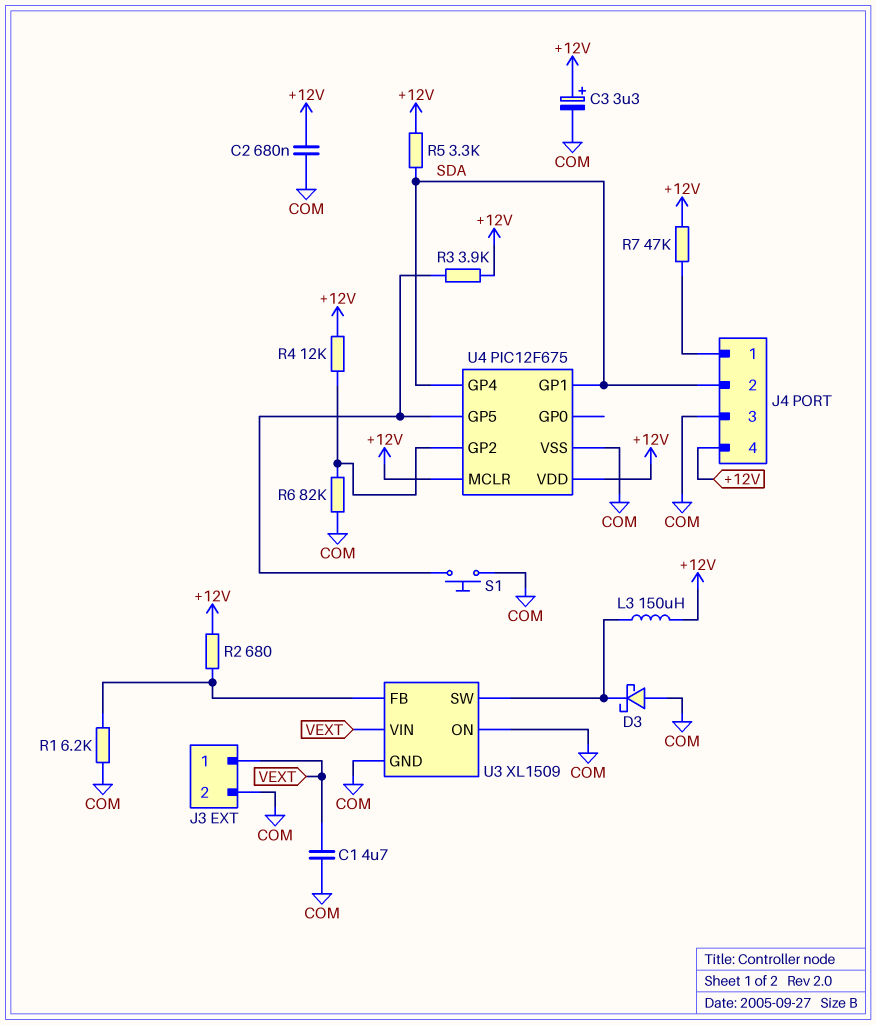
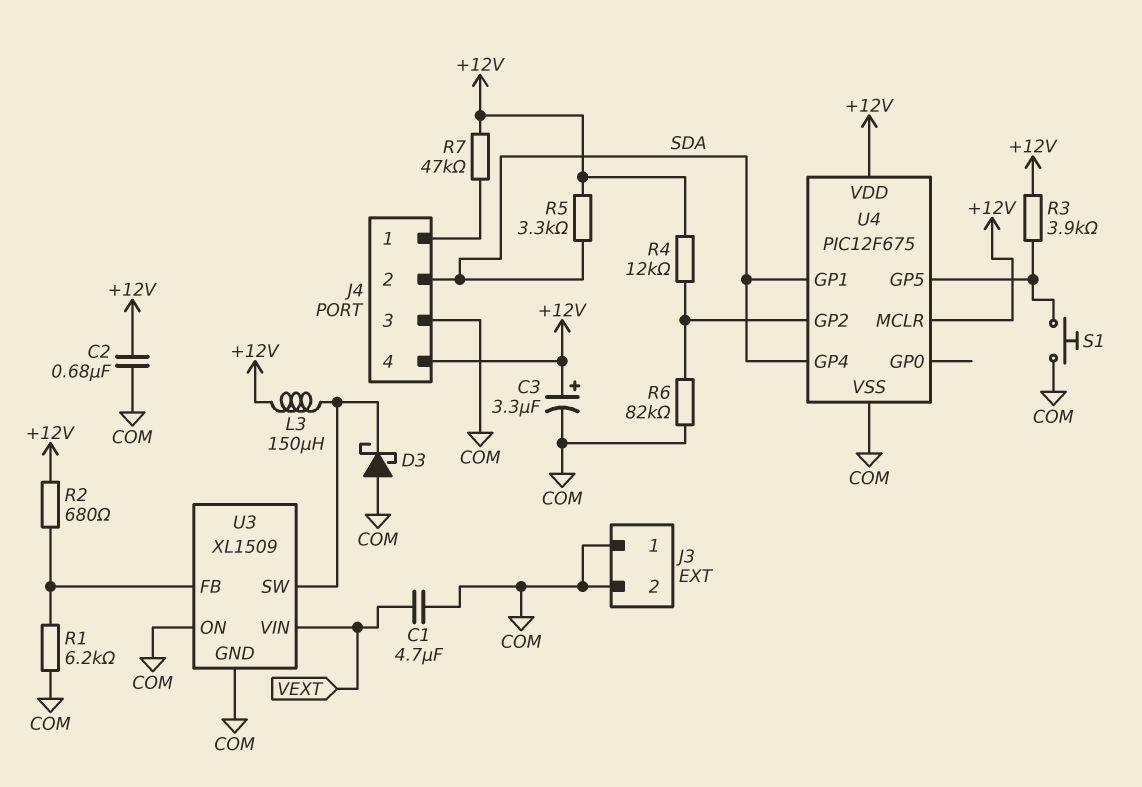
J3 pin 1: VEXT -> COM

